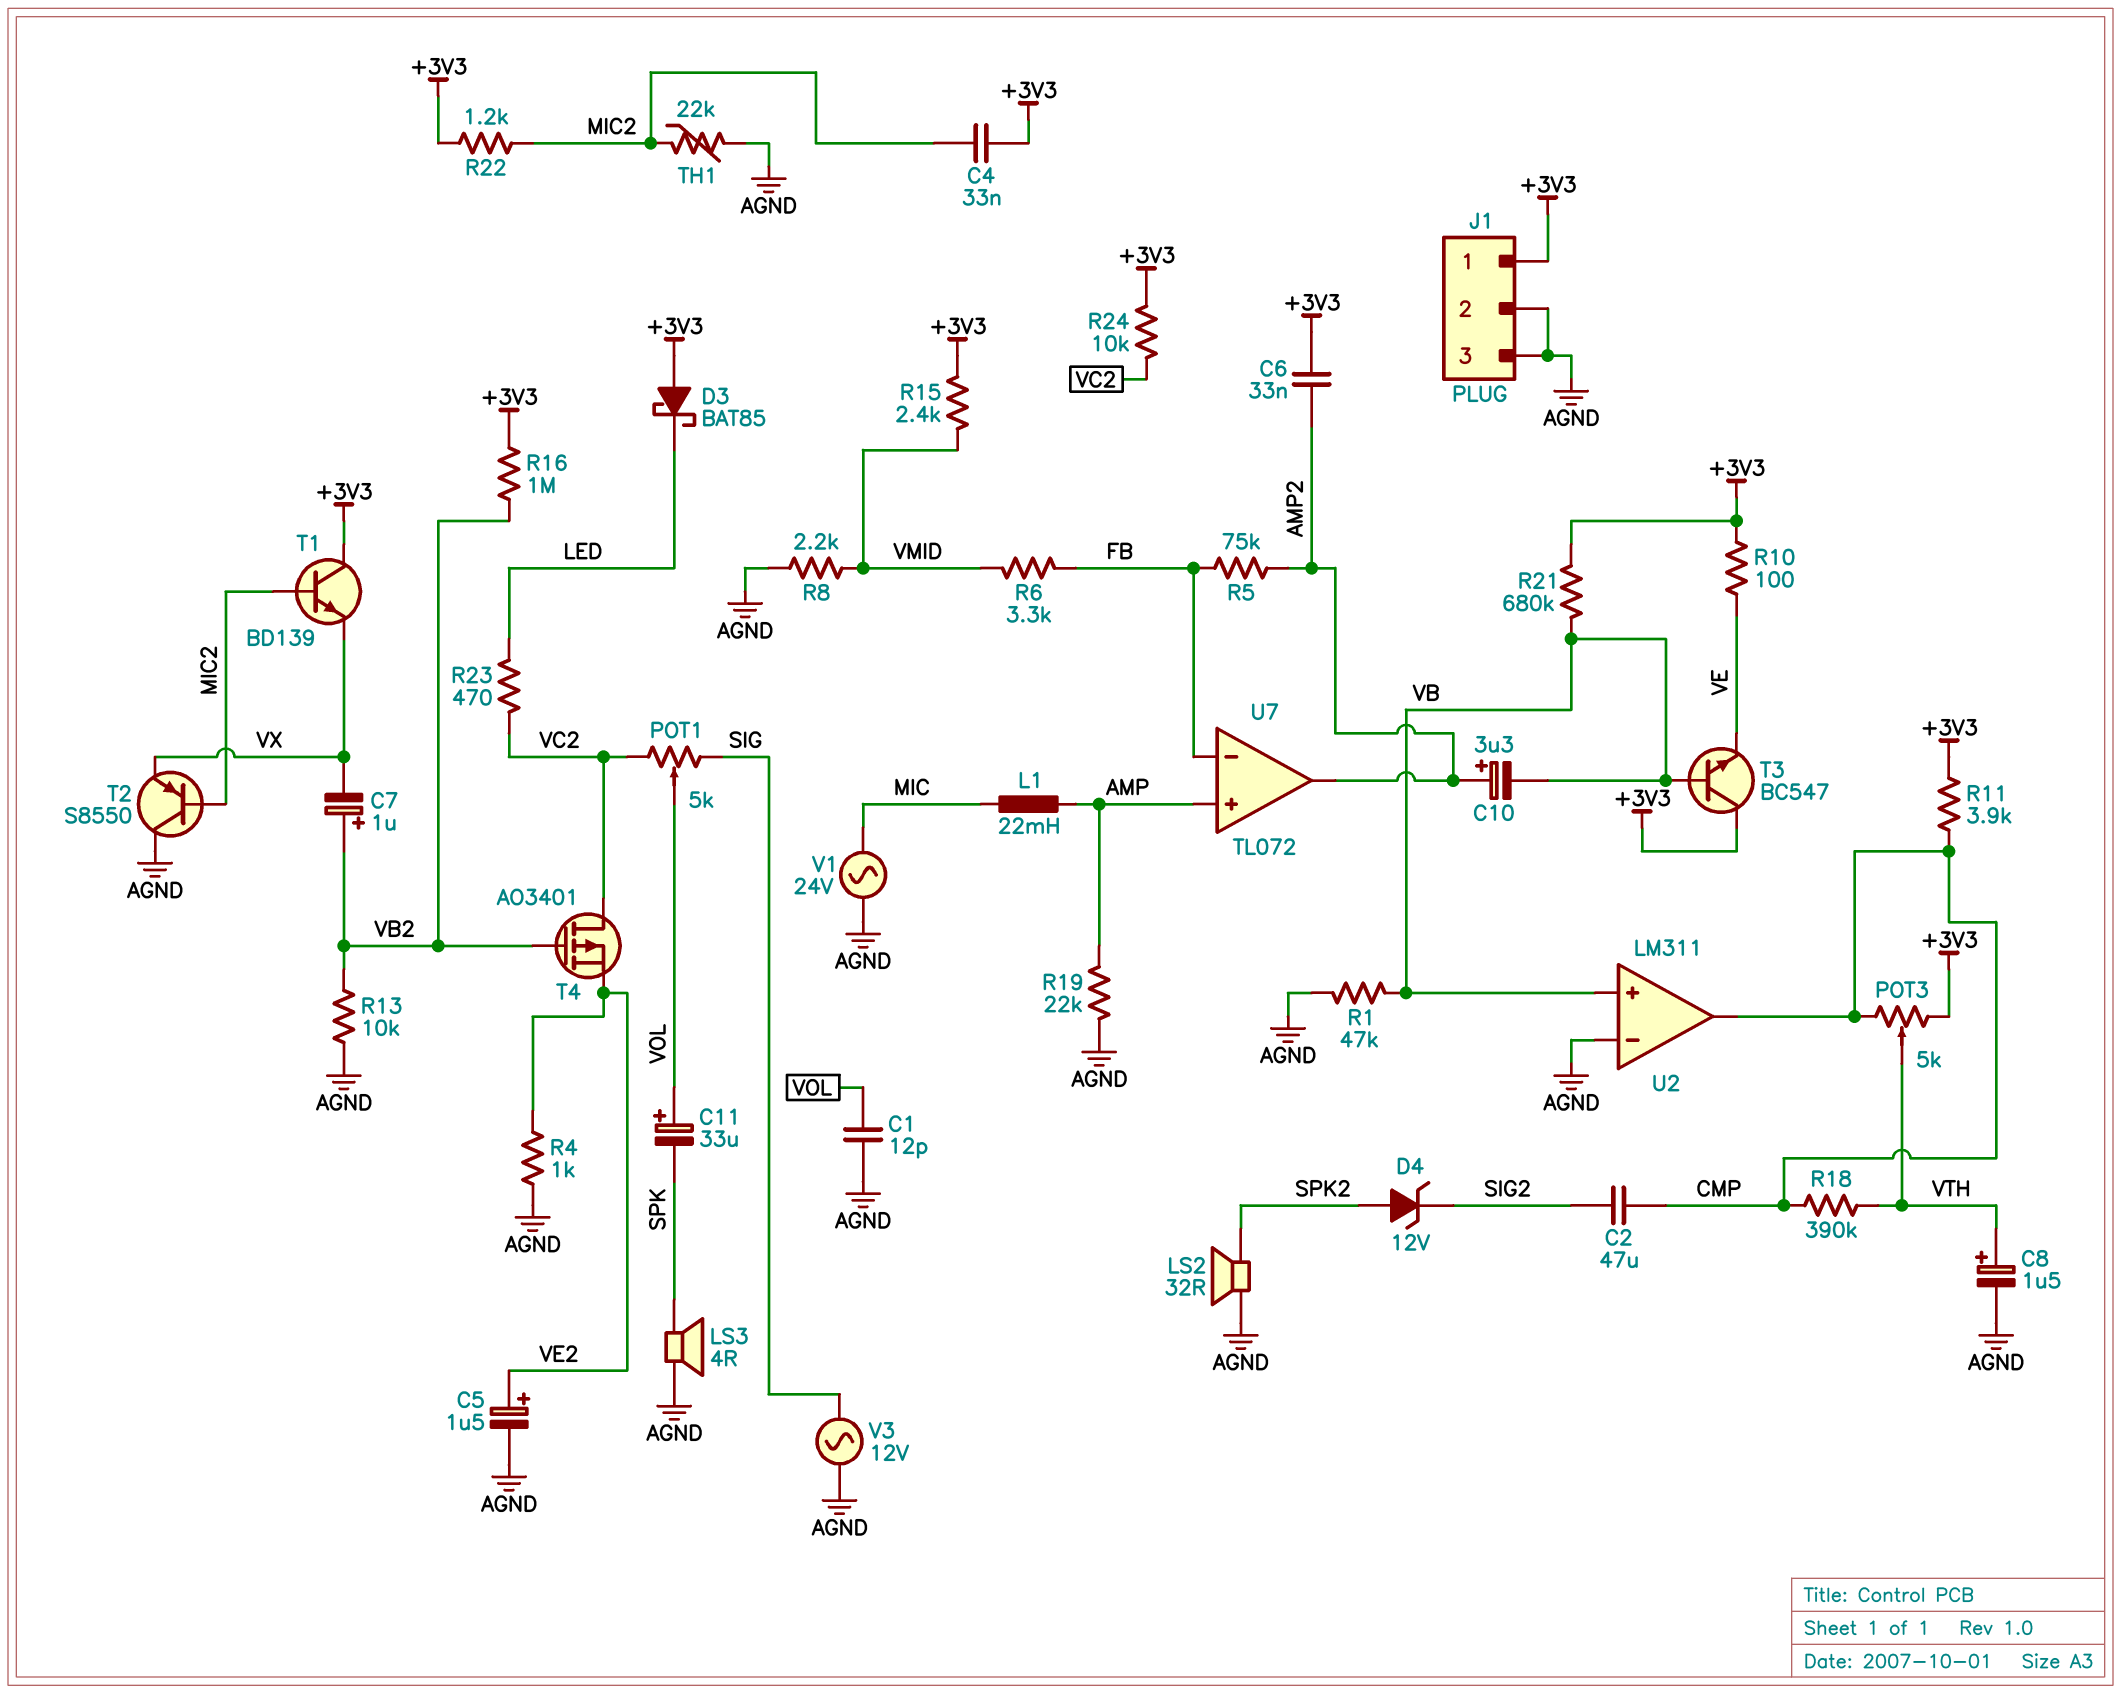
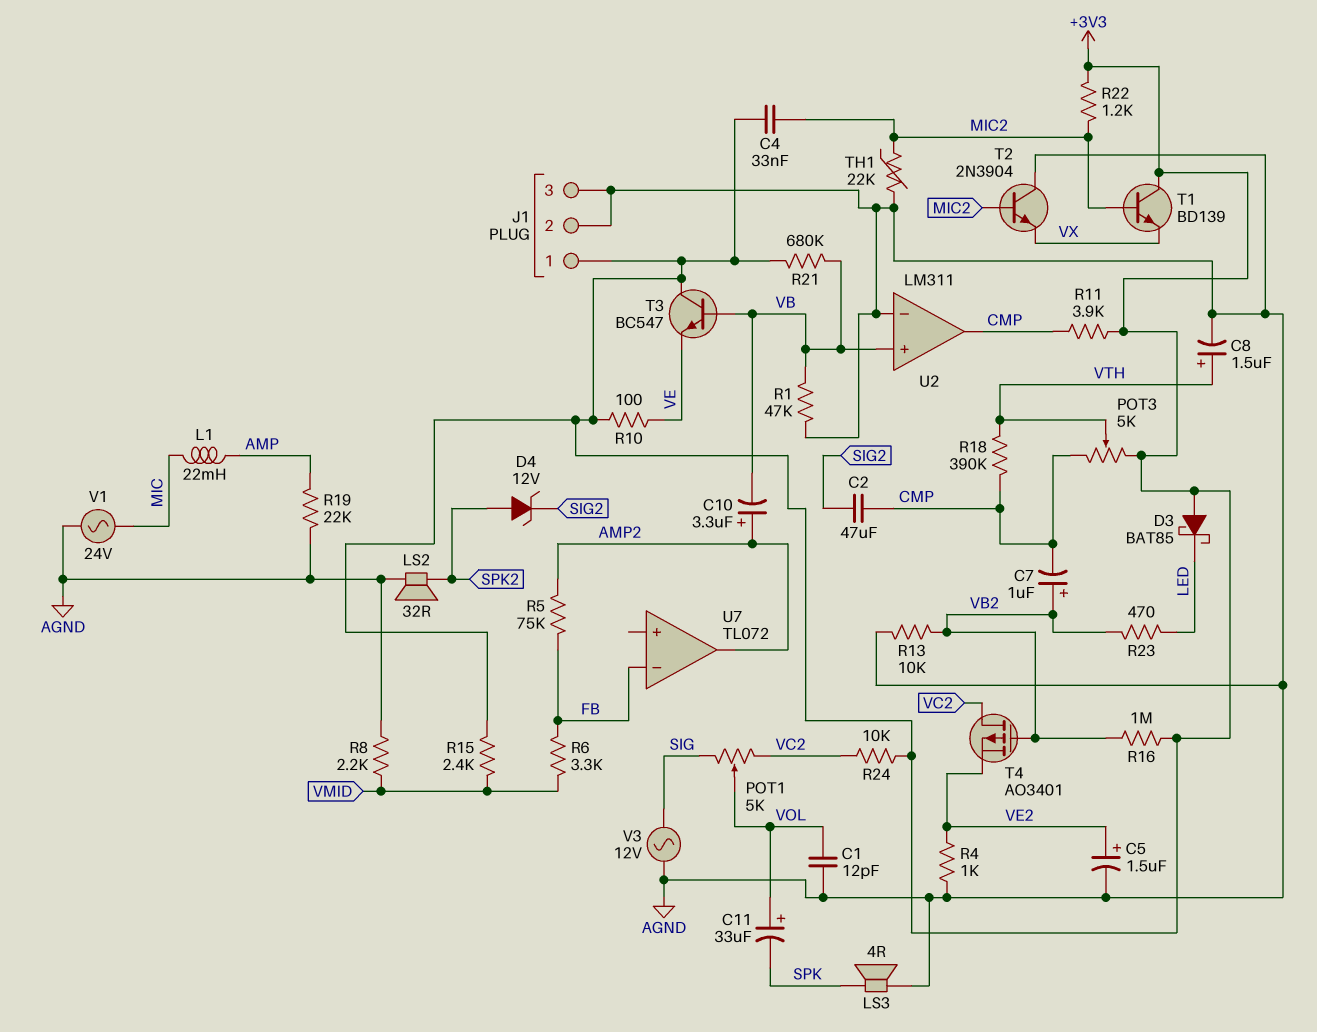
C6: 33nF (+3V3, AMP2) -> none
C7: 1uF (plus VB2, minus VX) -> 1uF (plus VB2, minus CMP)
R23: 470 (LED, VC2) -> 470 (LED, VB2)
T2: PNP S8550 (B MIC2, C AGND, E VX) -> NPN 2N3904 (B MIC2, C AGND, E VX)
U7 pin in+: AMP -> none

